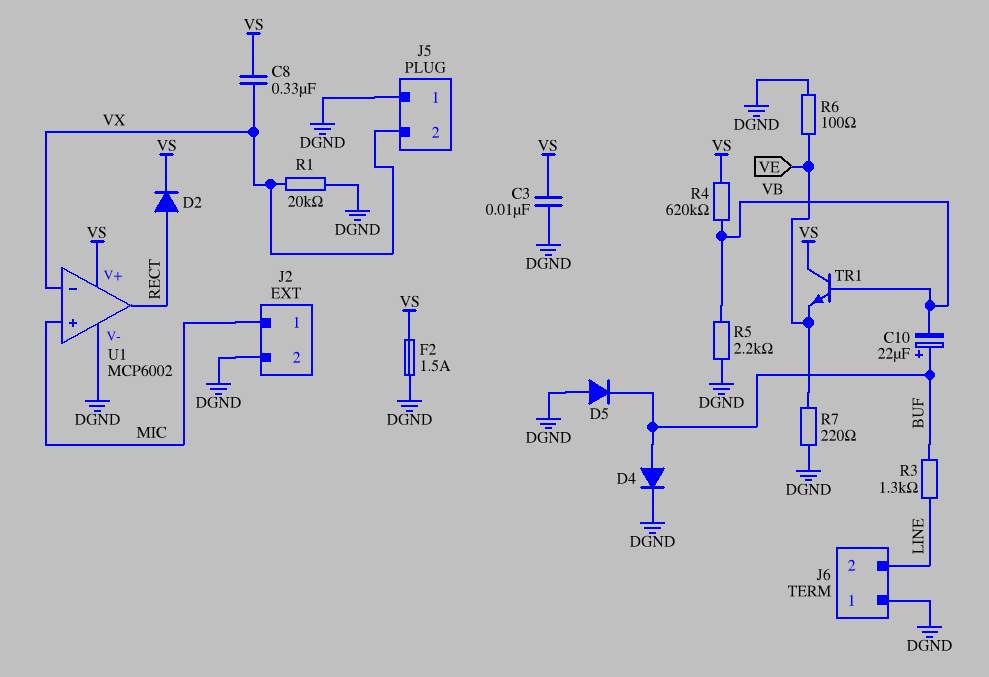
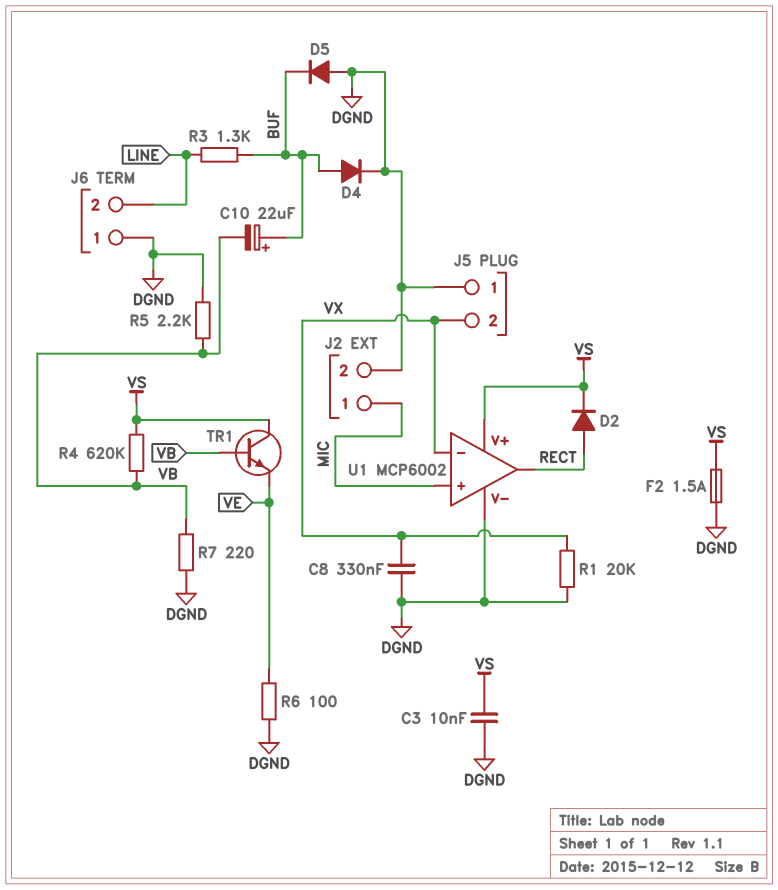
C8: 330nF (VS, VX) -> 330nF (DGND, VX)
R7: 220 (DGND, VE) -> 220 (DGND, VB)

